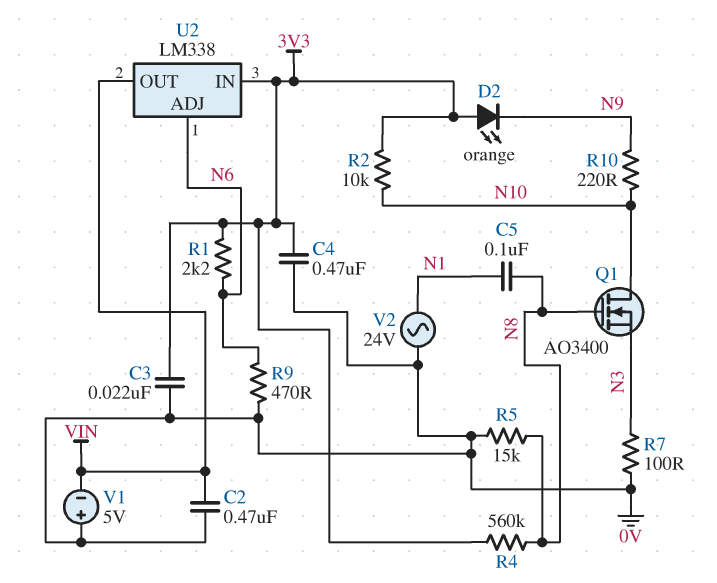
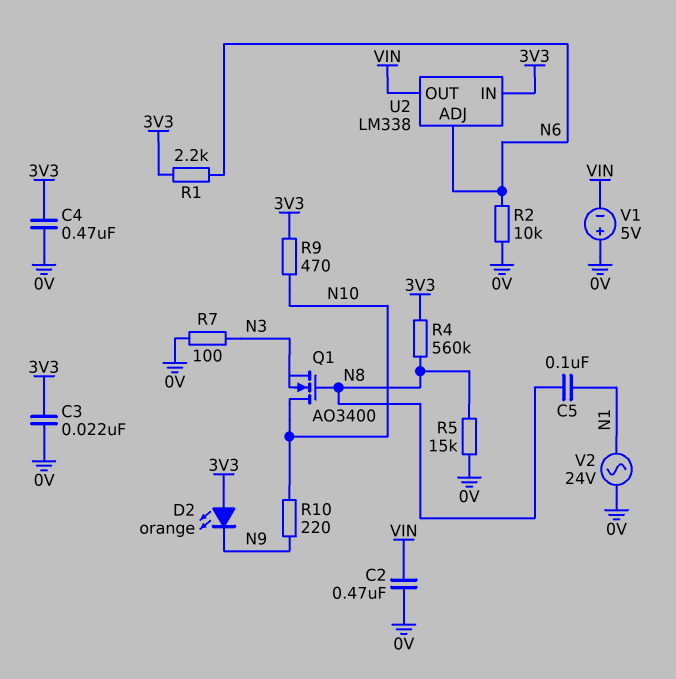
R2: 10k (3V3, N10) -> 10k (0V, N6)
R9: 470 (0V, N6) -> 470 (3V3, N10)

